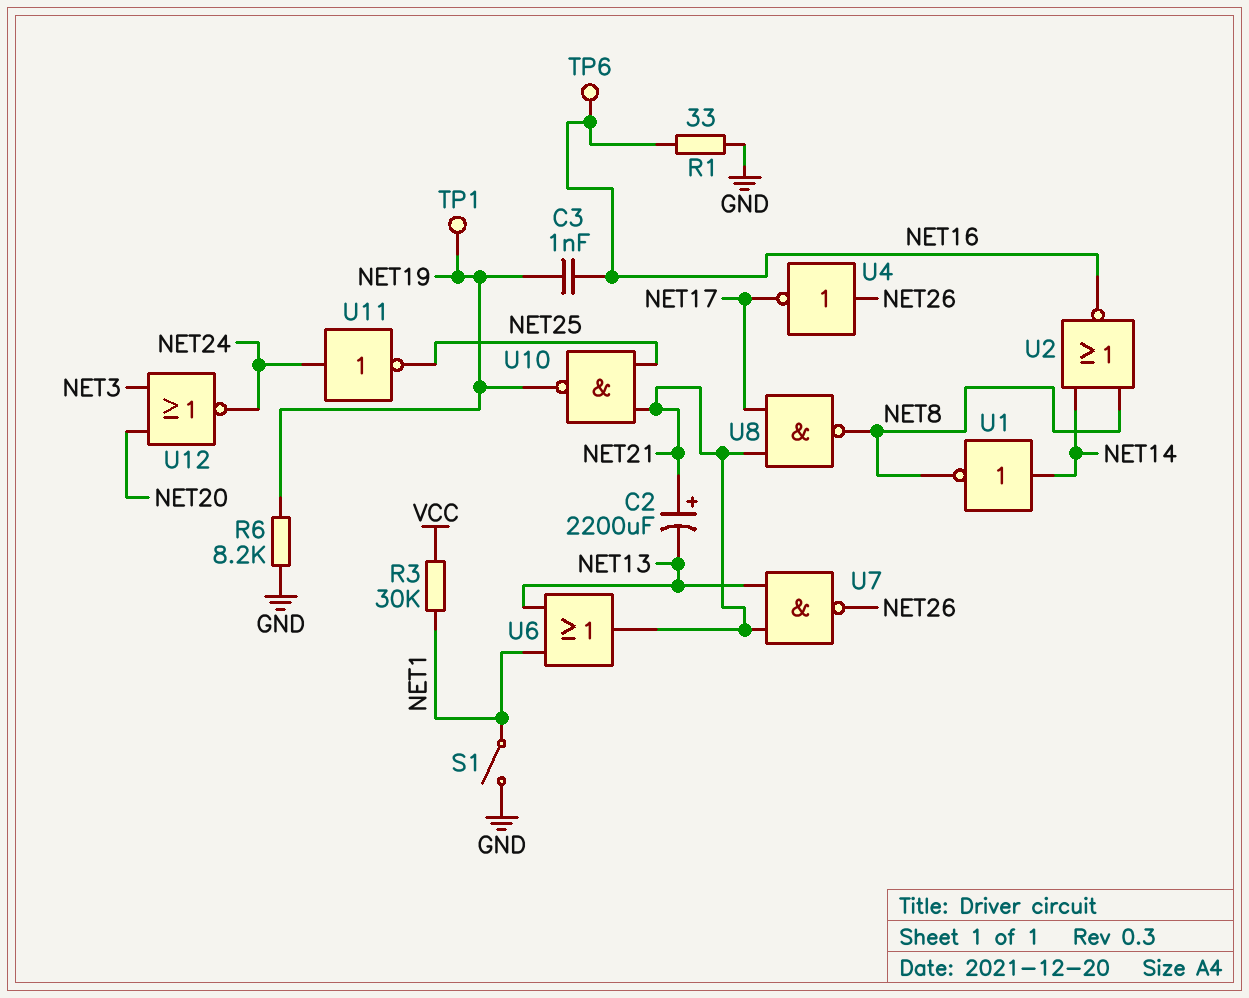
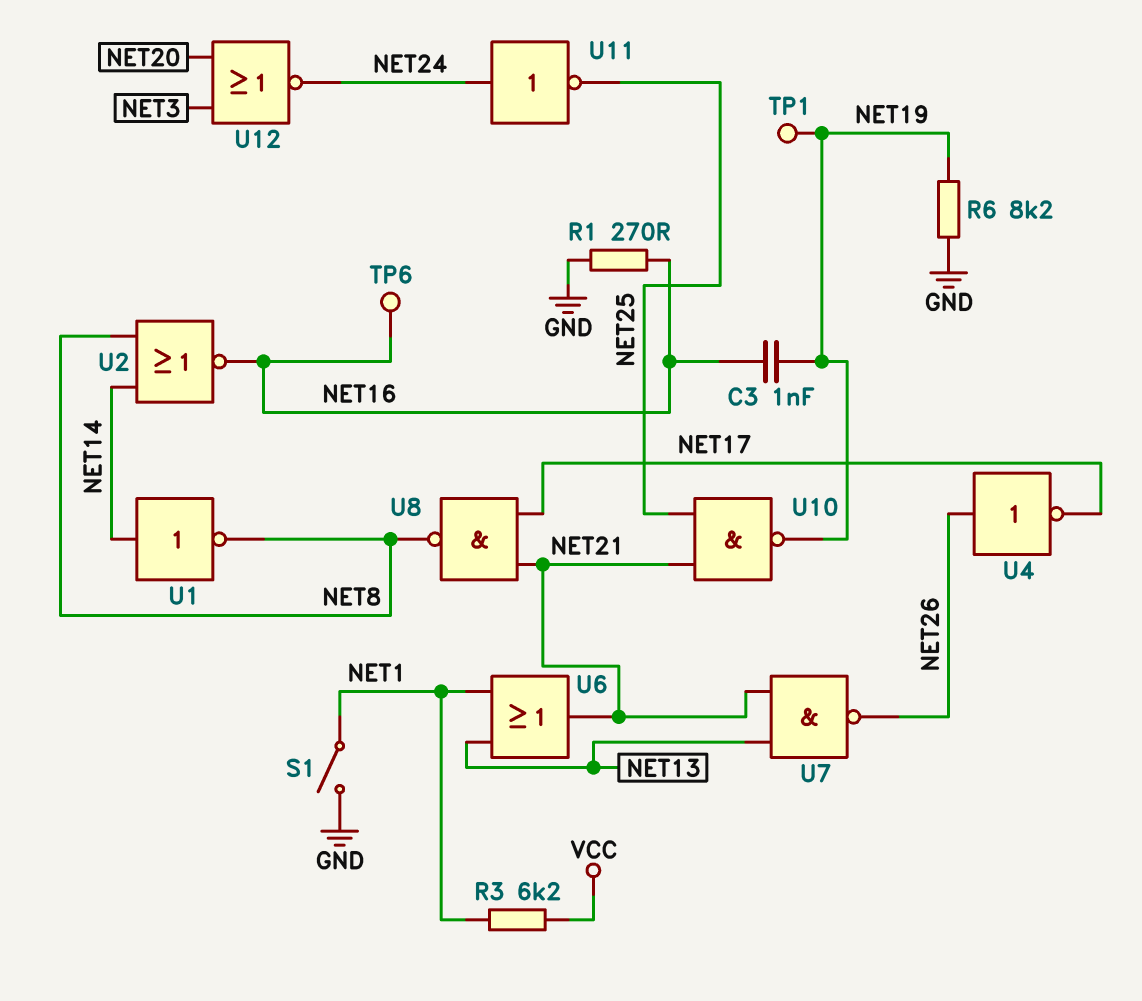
C2: 2200uF (plus NET21, minus NET13) -> none
R1: 33 (GND, NET16) -> 270 (GND, NET16)
R3: 30k (NET1, VCC) -> 6.2k (NET1, VCC)

